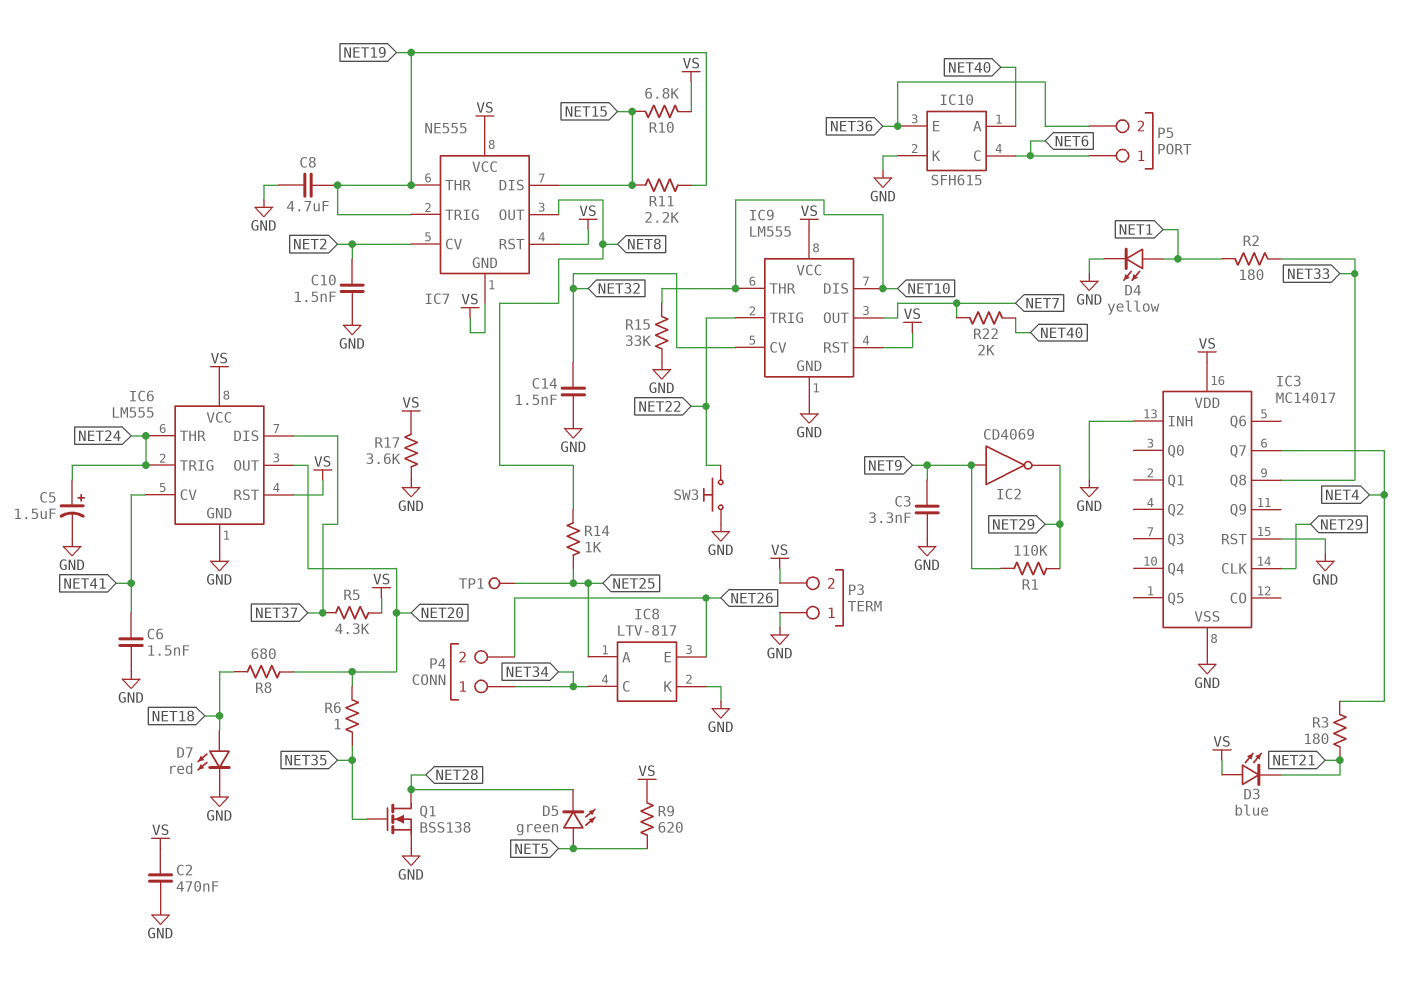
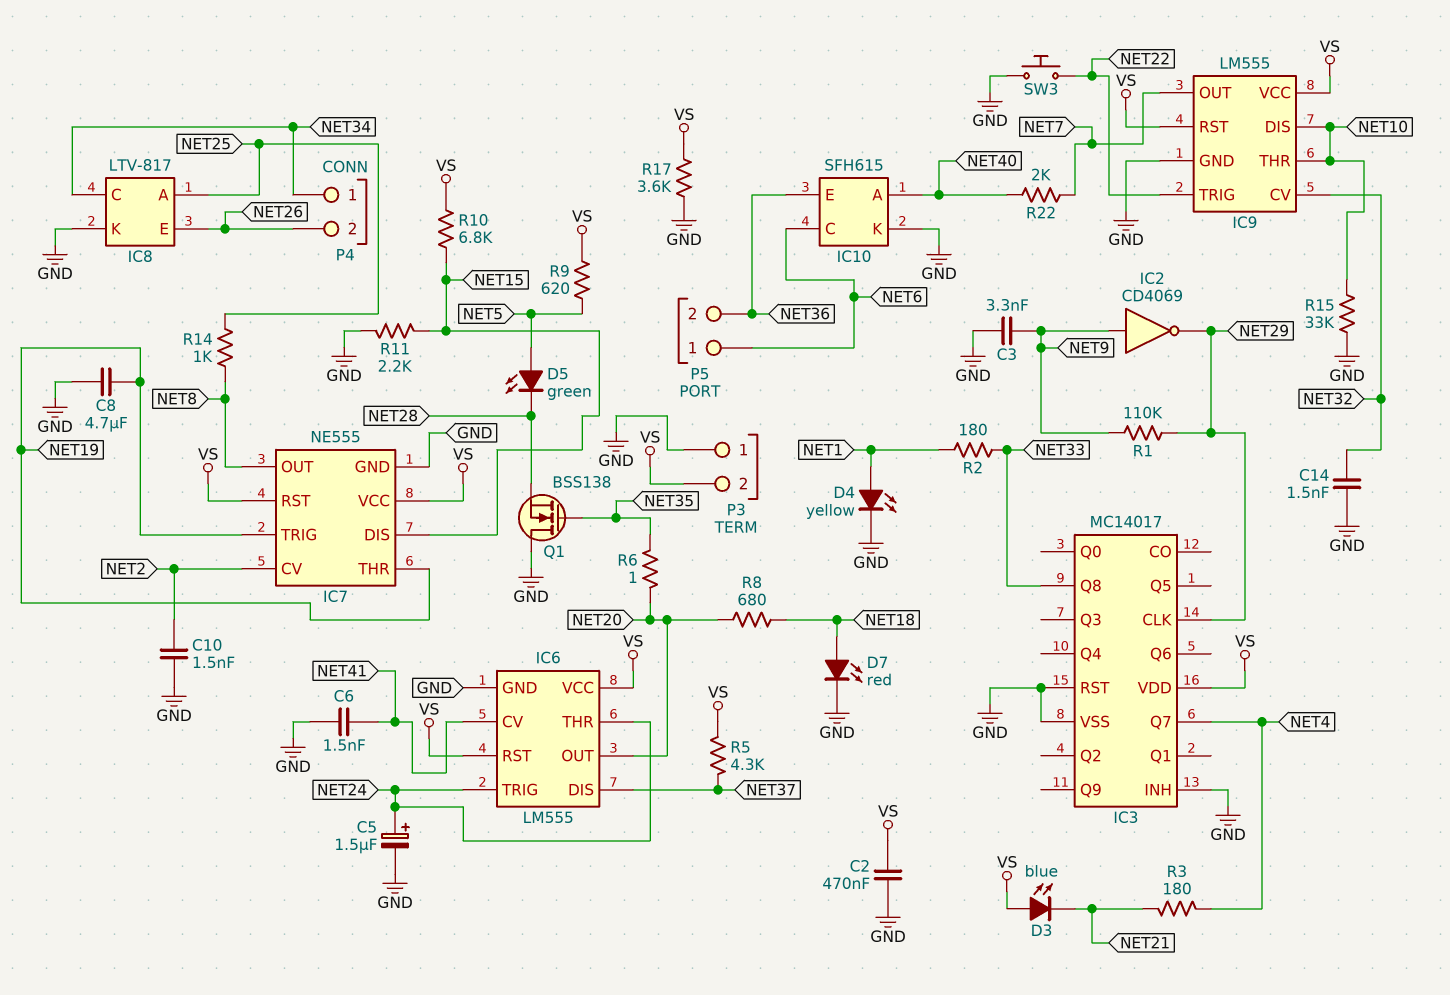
IC7 pin GND: VS -> GND
Q1: NMOS BSS138 (G NET35, D NET28, S GND) -> NMOS BSS138 (G NET35, D GND, S NET28)
R11: 2.2k (NET15, NET19) -> 2.2k (GND, NET15)
TP1: test point (NET25) -> none

